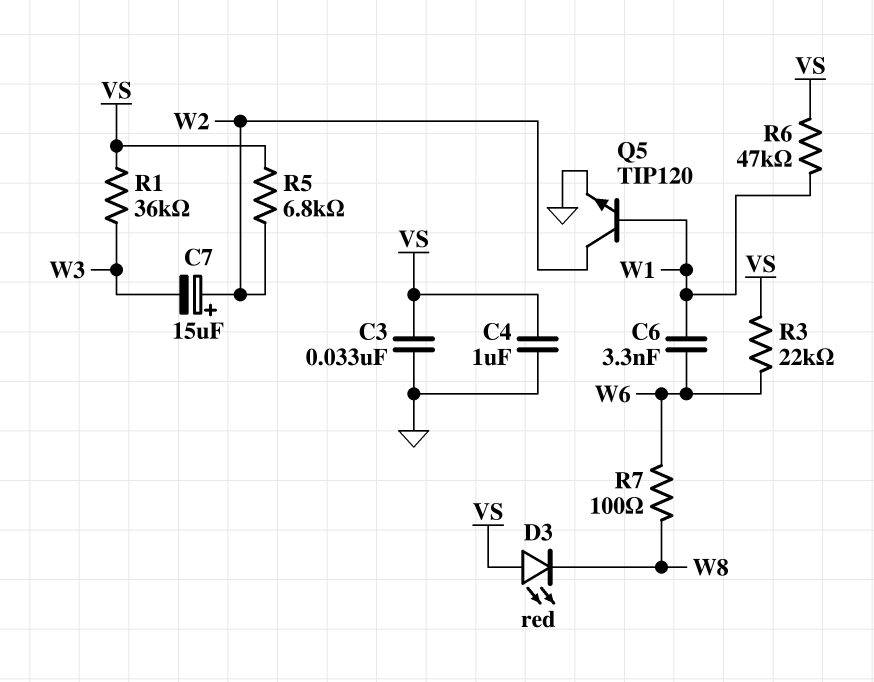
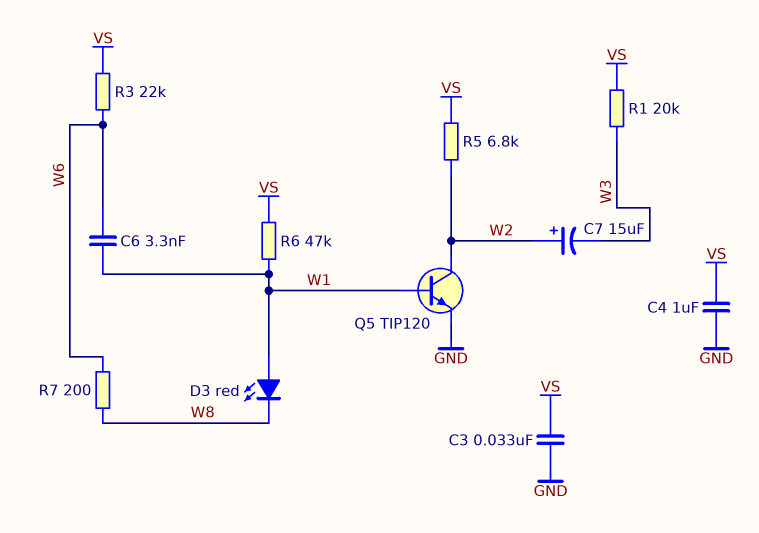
D3: LED red (A VS, K W8) -> LED red (A W1, K W8)
R1: 36k (VS, W3) -> 20k (VS, W3)
R7: 100 (W6, W8) -> 200 (W6, W8)

